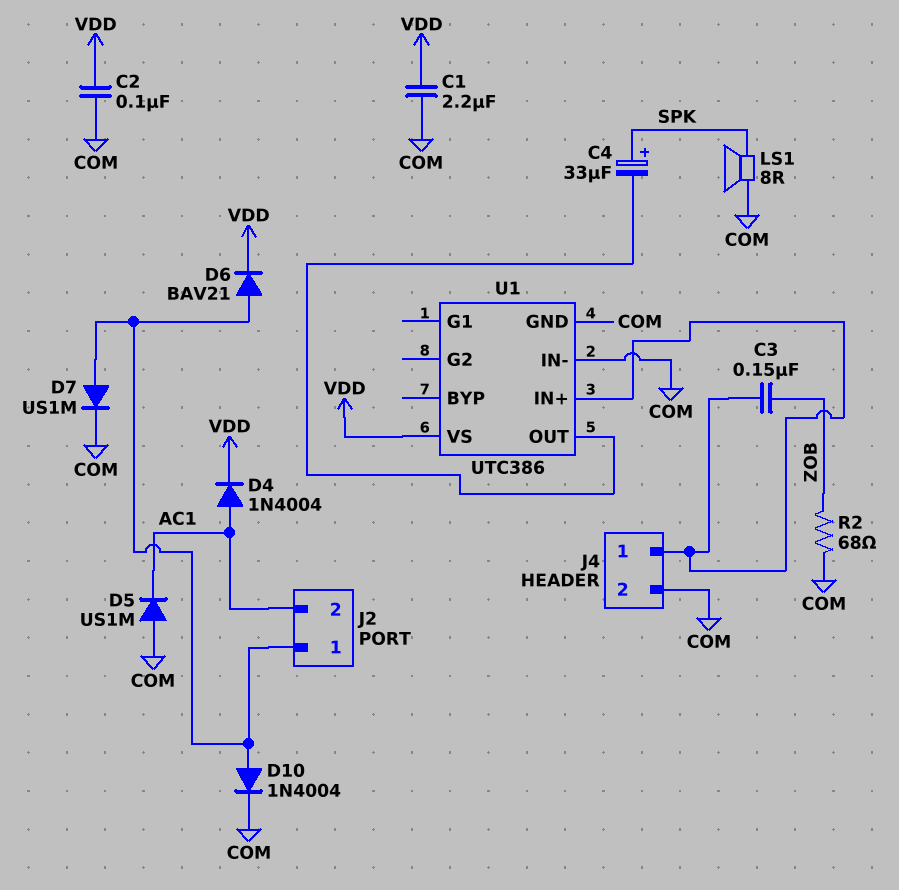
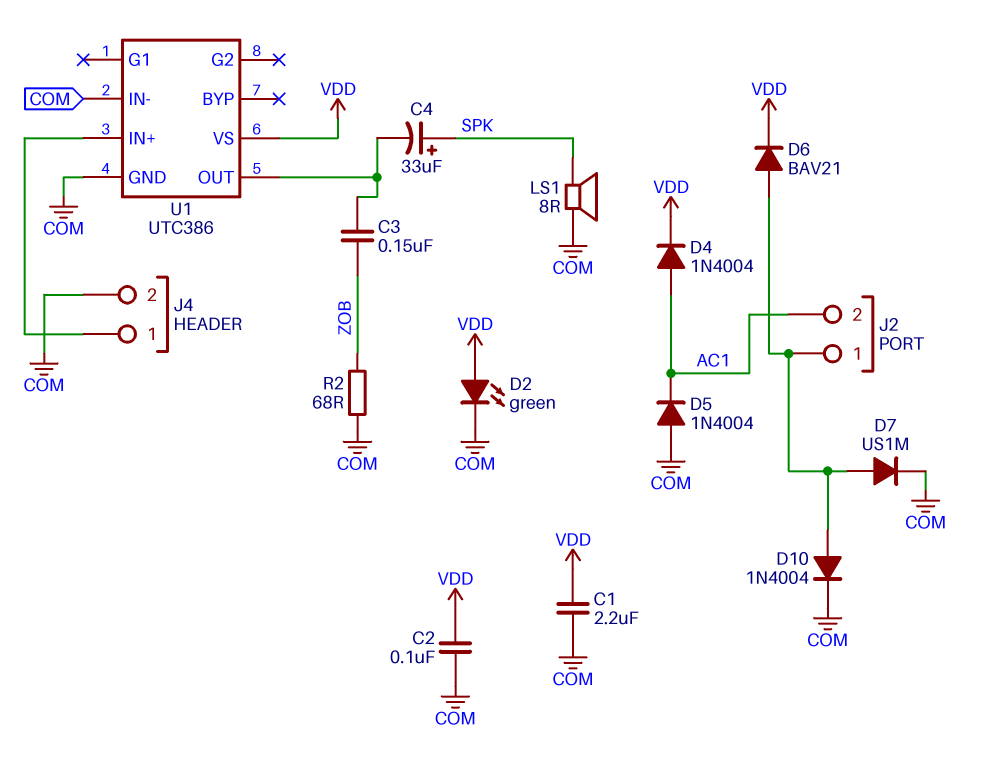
C3: 150nF (J4/1, ZOB) -> 150nF (U1/OUT, ZOB)
D2: none -> LED green (A VDD, K COM)
D5: diode US1M (A COM, K AC1) -> diode 1N4004 (A COM, K AC1)

